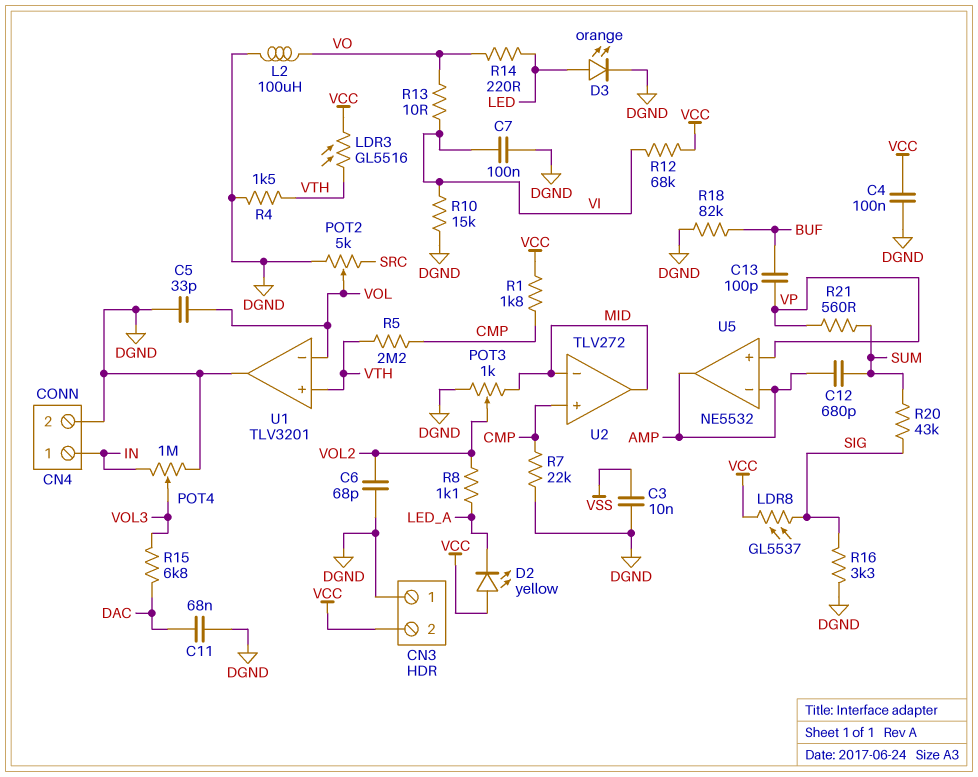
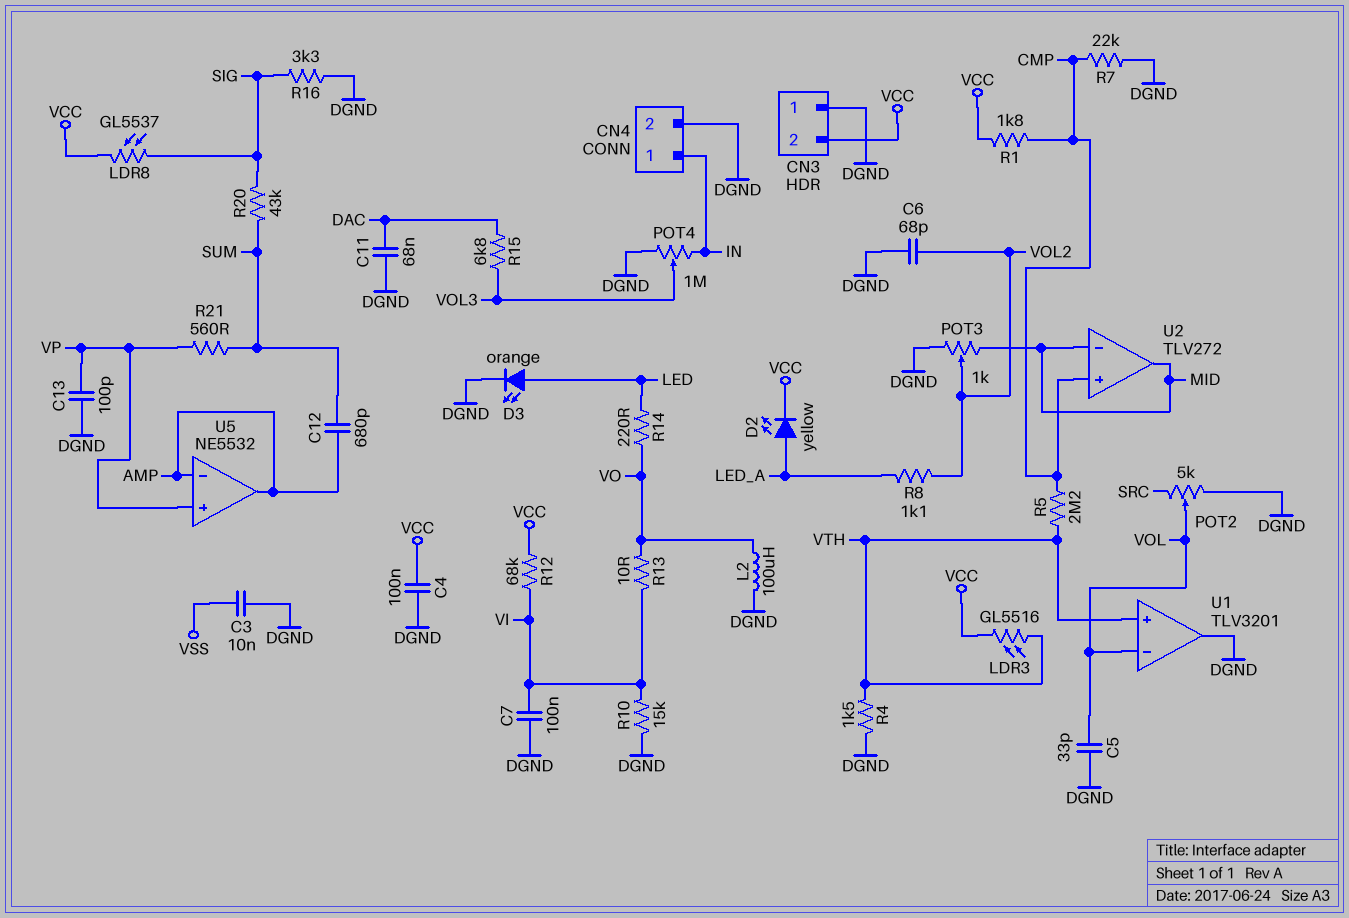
C13: 100pF (BUF, VP) -> 100pF (DGND, VP)
D2: LED yellow (A VCC, K LED_A) -> LED yellow (A LED_A, K VCC)
R18: 82k (BUF, DGND) -> none

